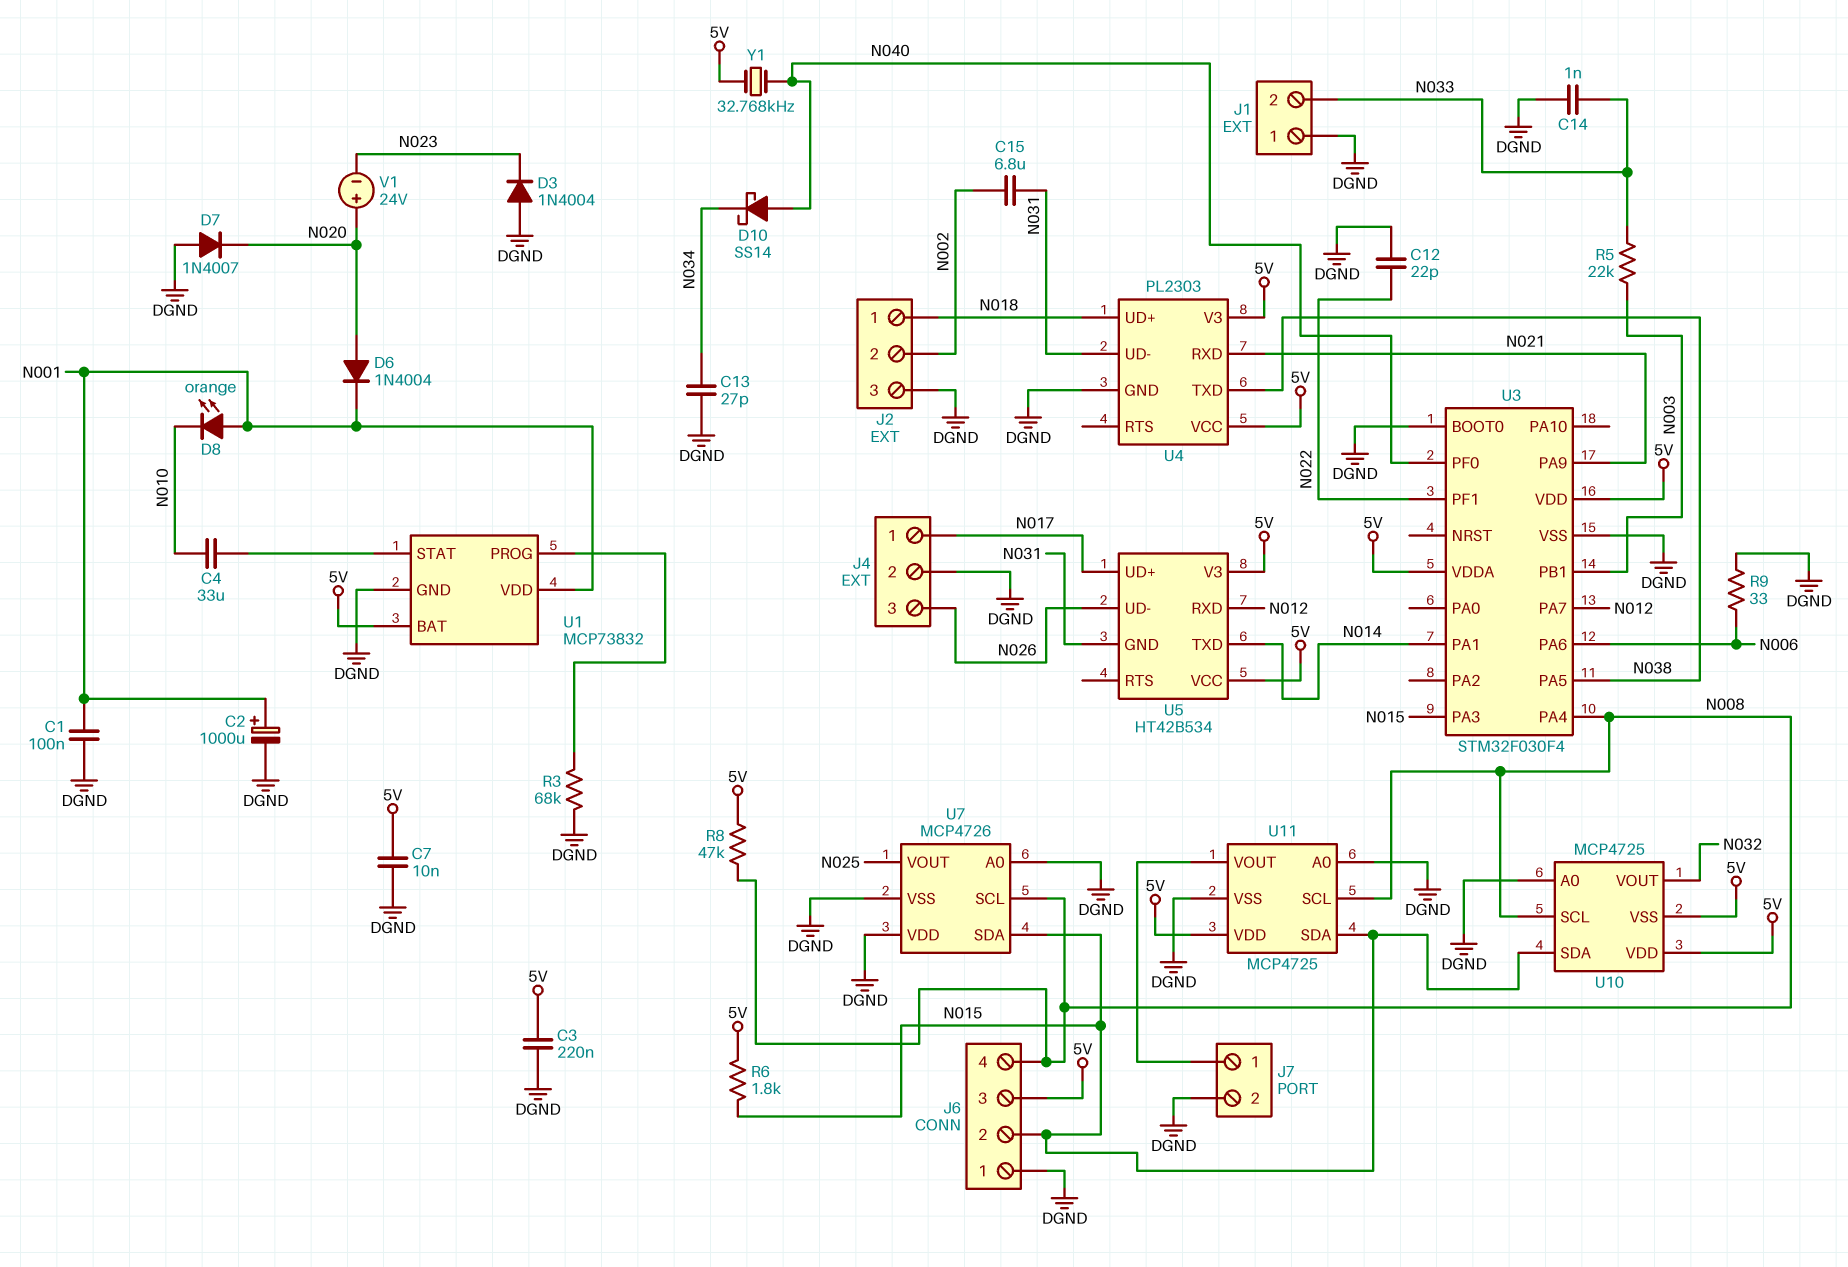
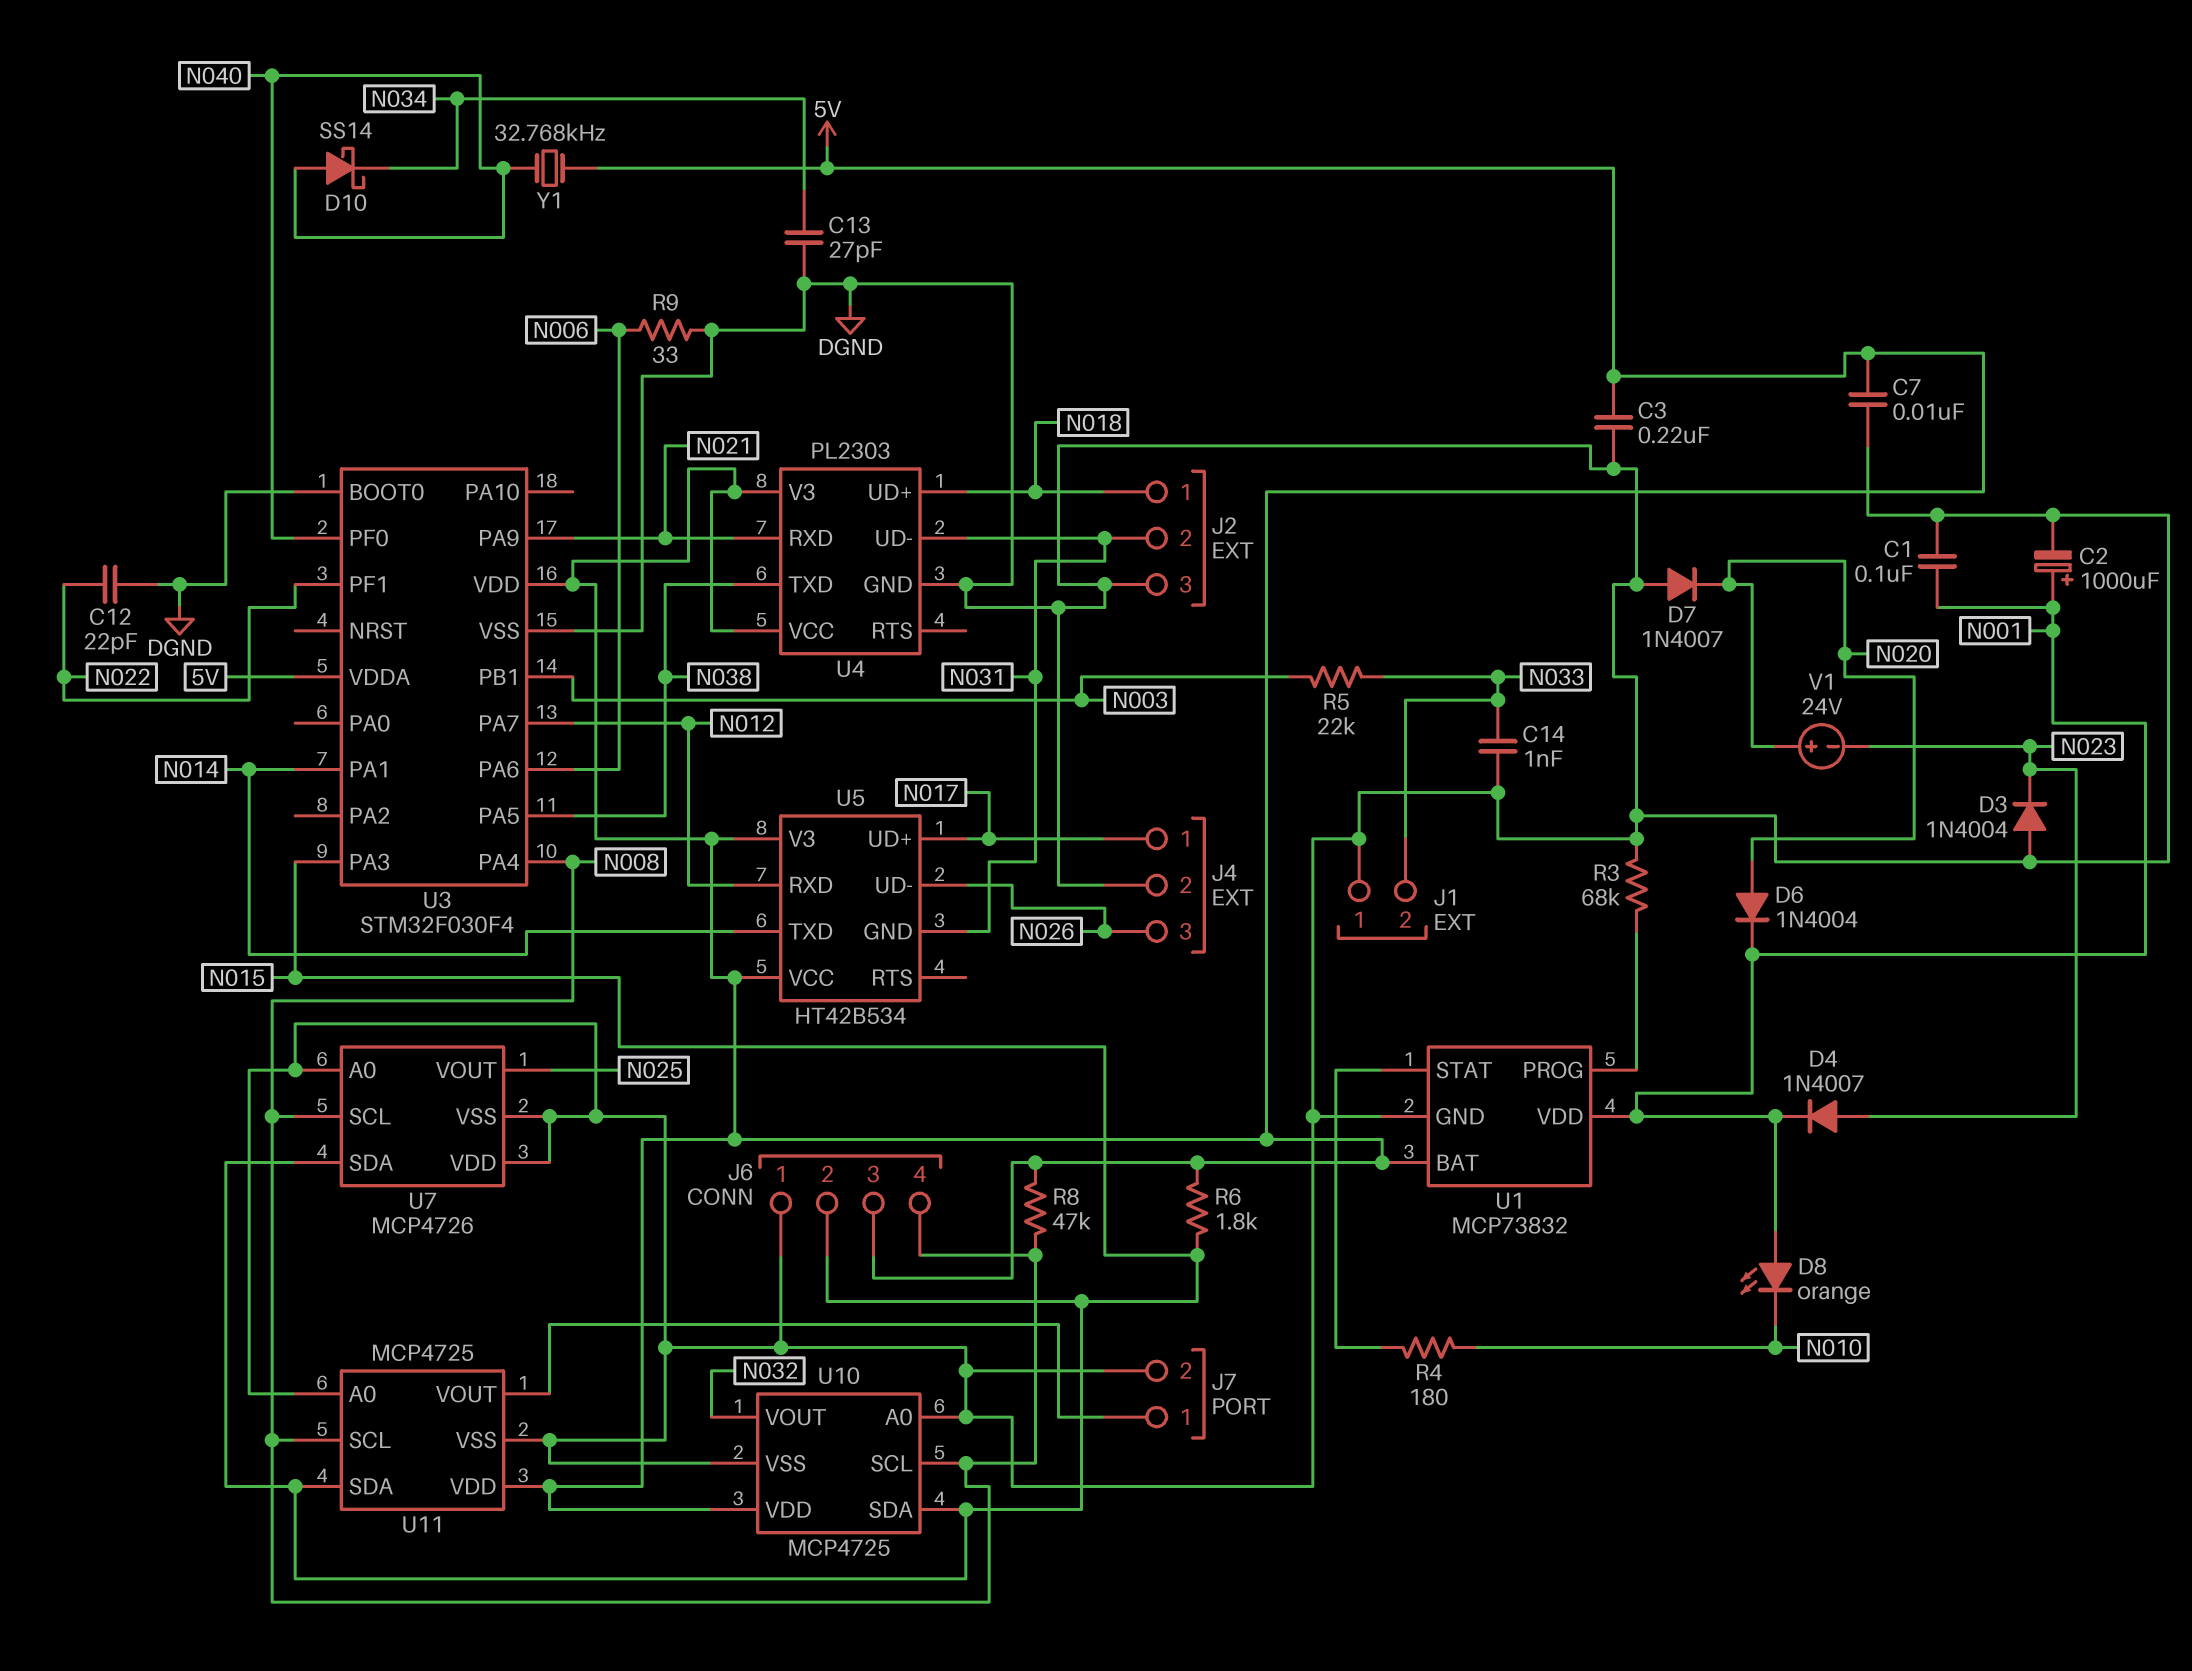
C4: 33uF (N010, U1/STAT) -> none
C15: 6.8uF (N002, N031) -> none
D4: none -> diode 1N4007 (A N023, K N001)
J2 pin 2: N002 -> N031
R4: none -> 180 (N010, U1/STAT)
U10 pin VSS: 5V -> DGND

